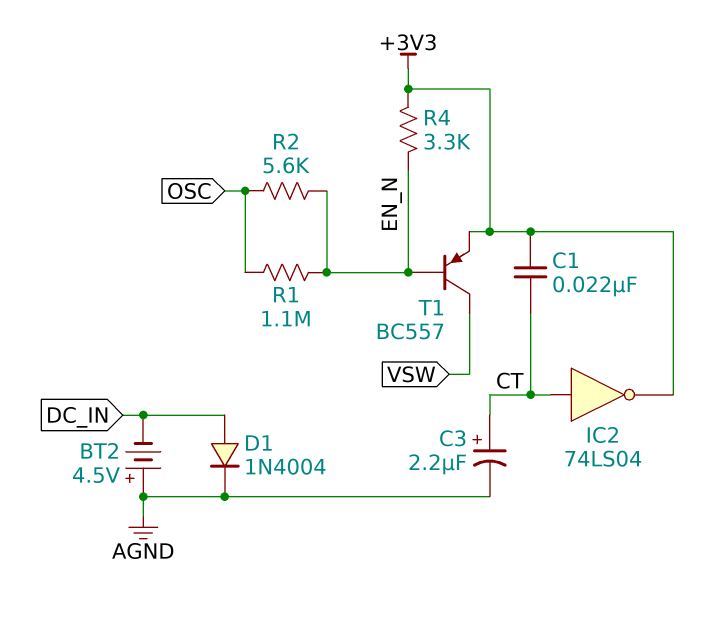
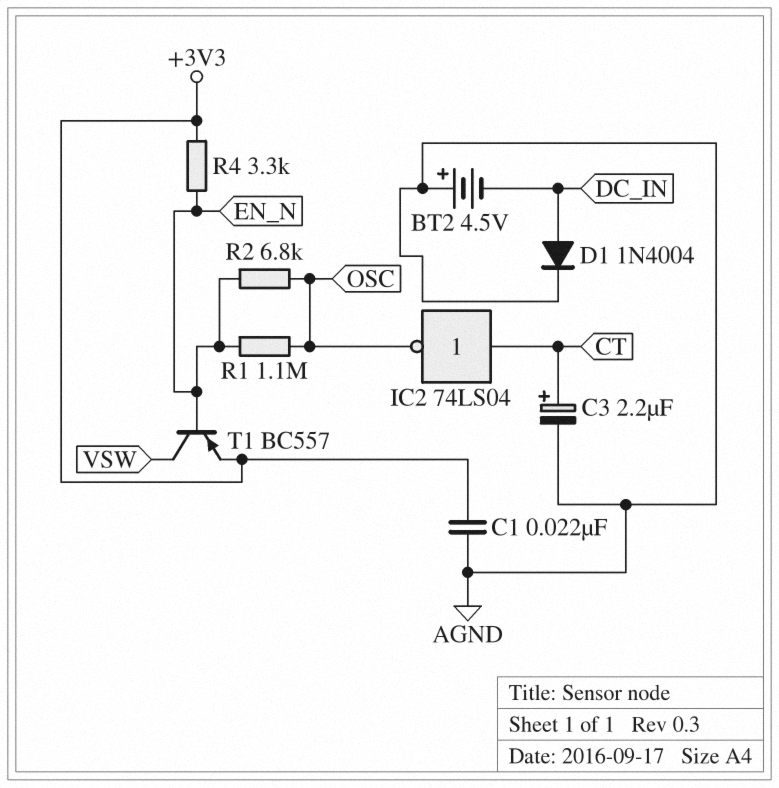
C1: 22nF (+3V3, CT) -> 22nF (+3V3, AGND)
IC2: NOT 74LS04 (in CT, out +3V3) -> NOT 74LS04 (in CT, out OSC)
R2: 5.6k (EN_N, OSC) -> 6.8k (EN_N, OSC)

